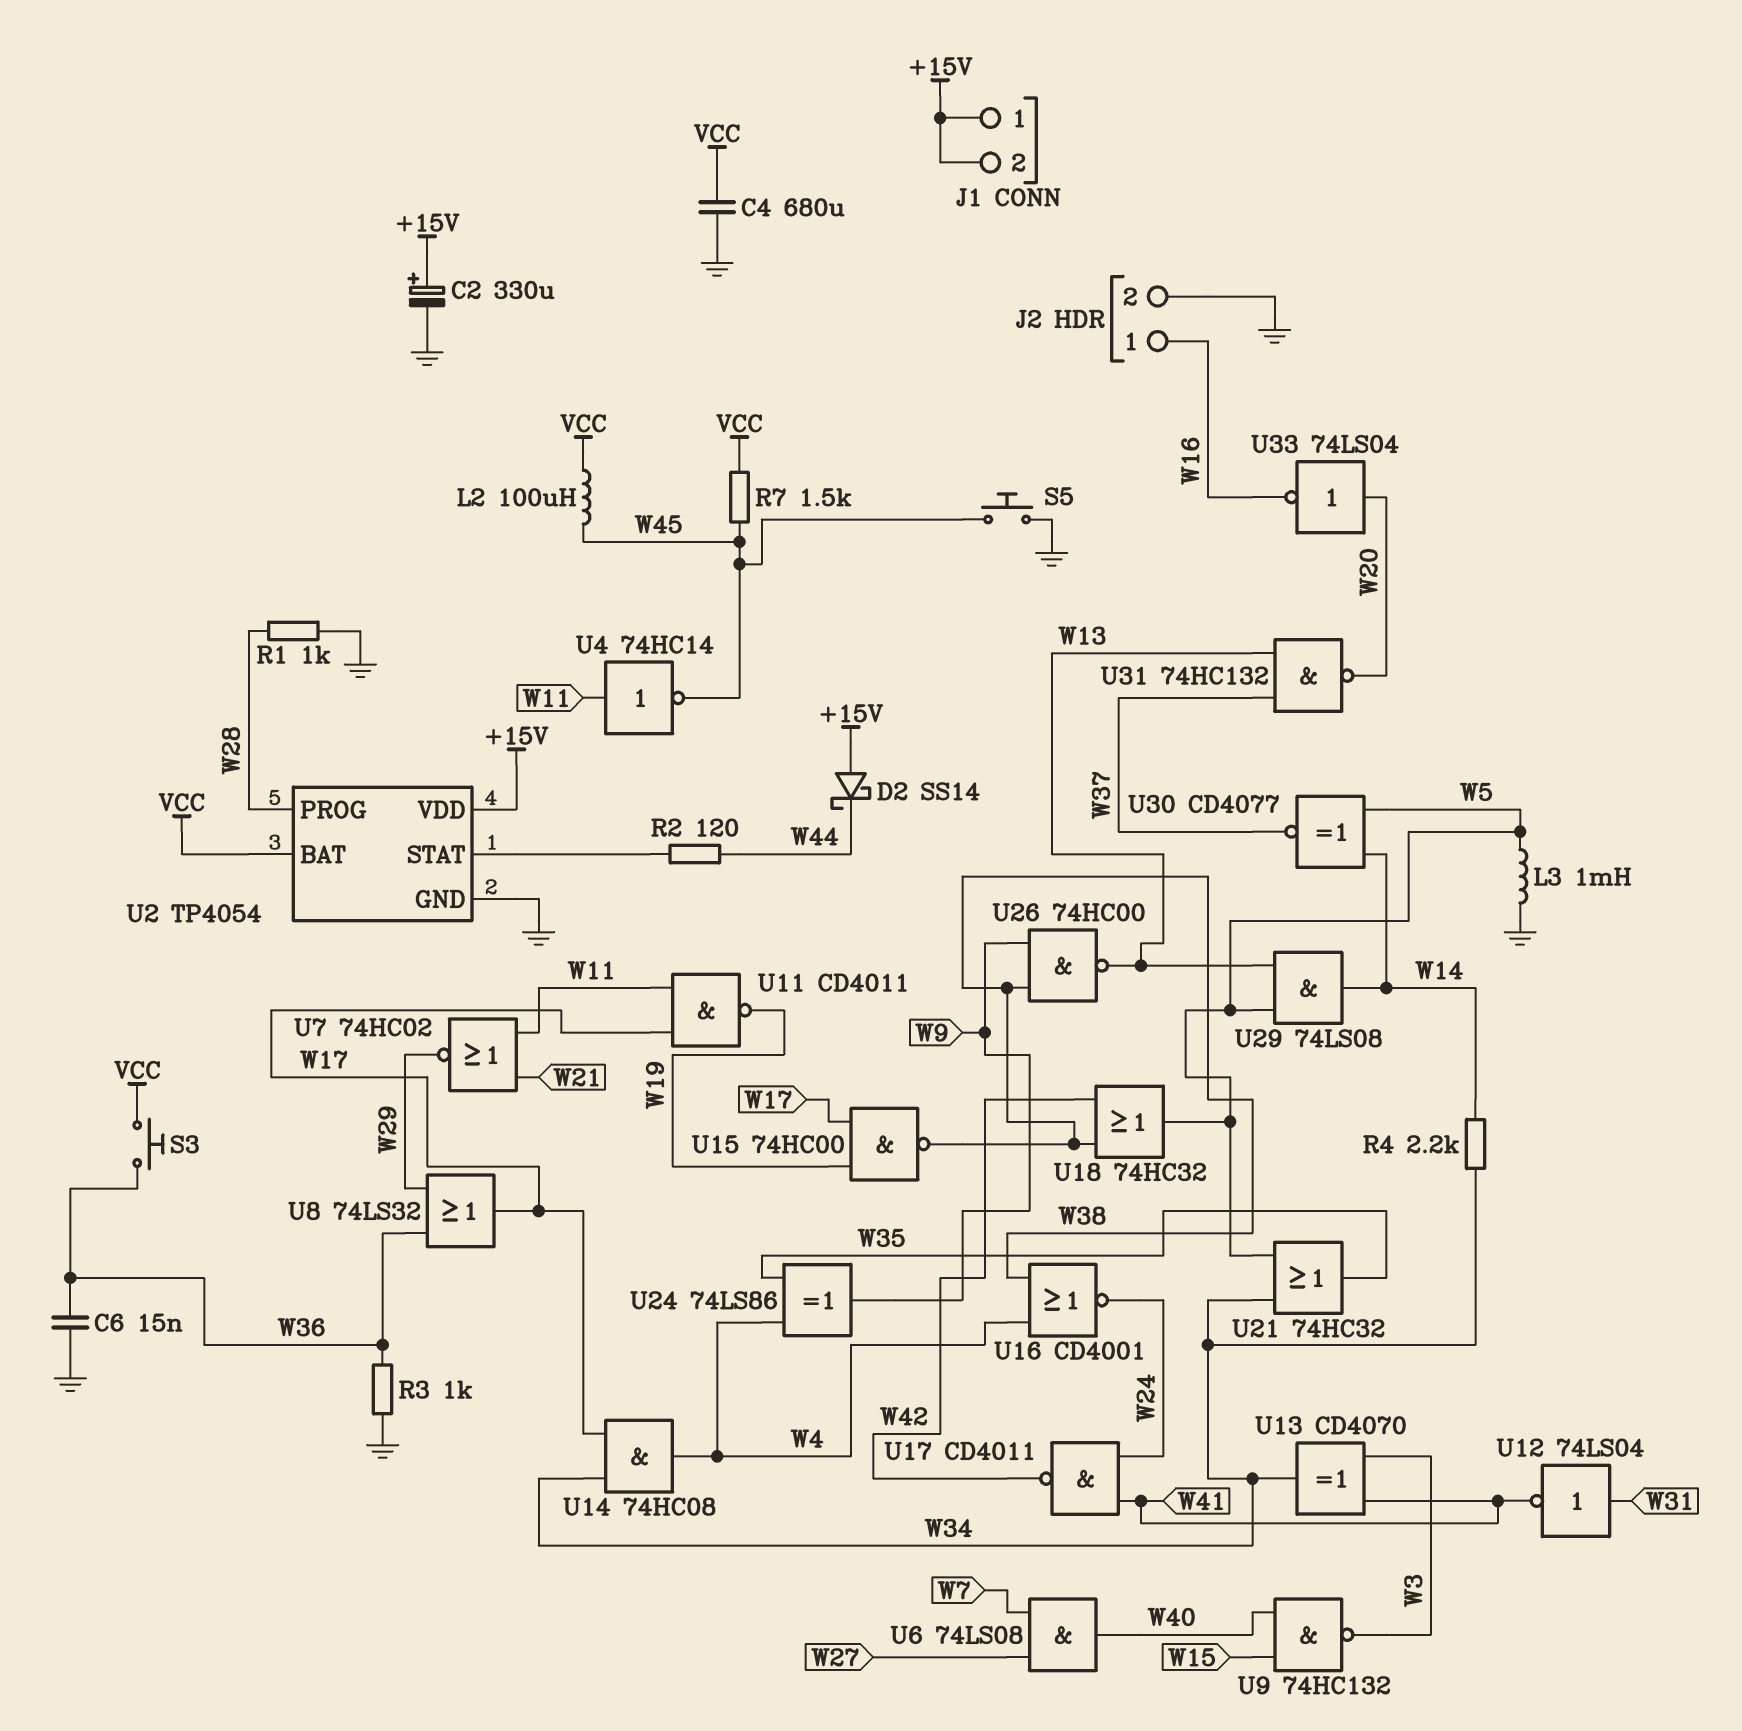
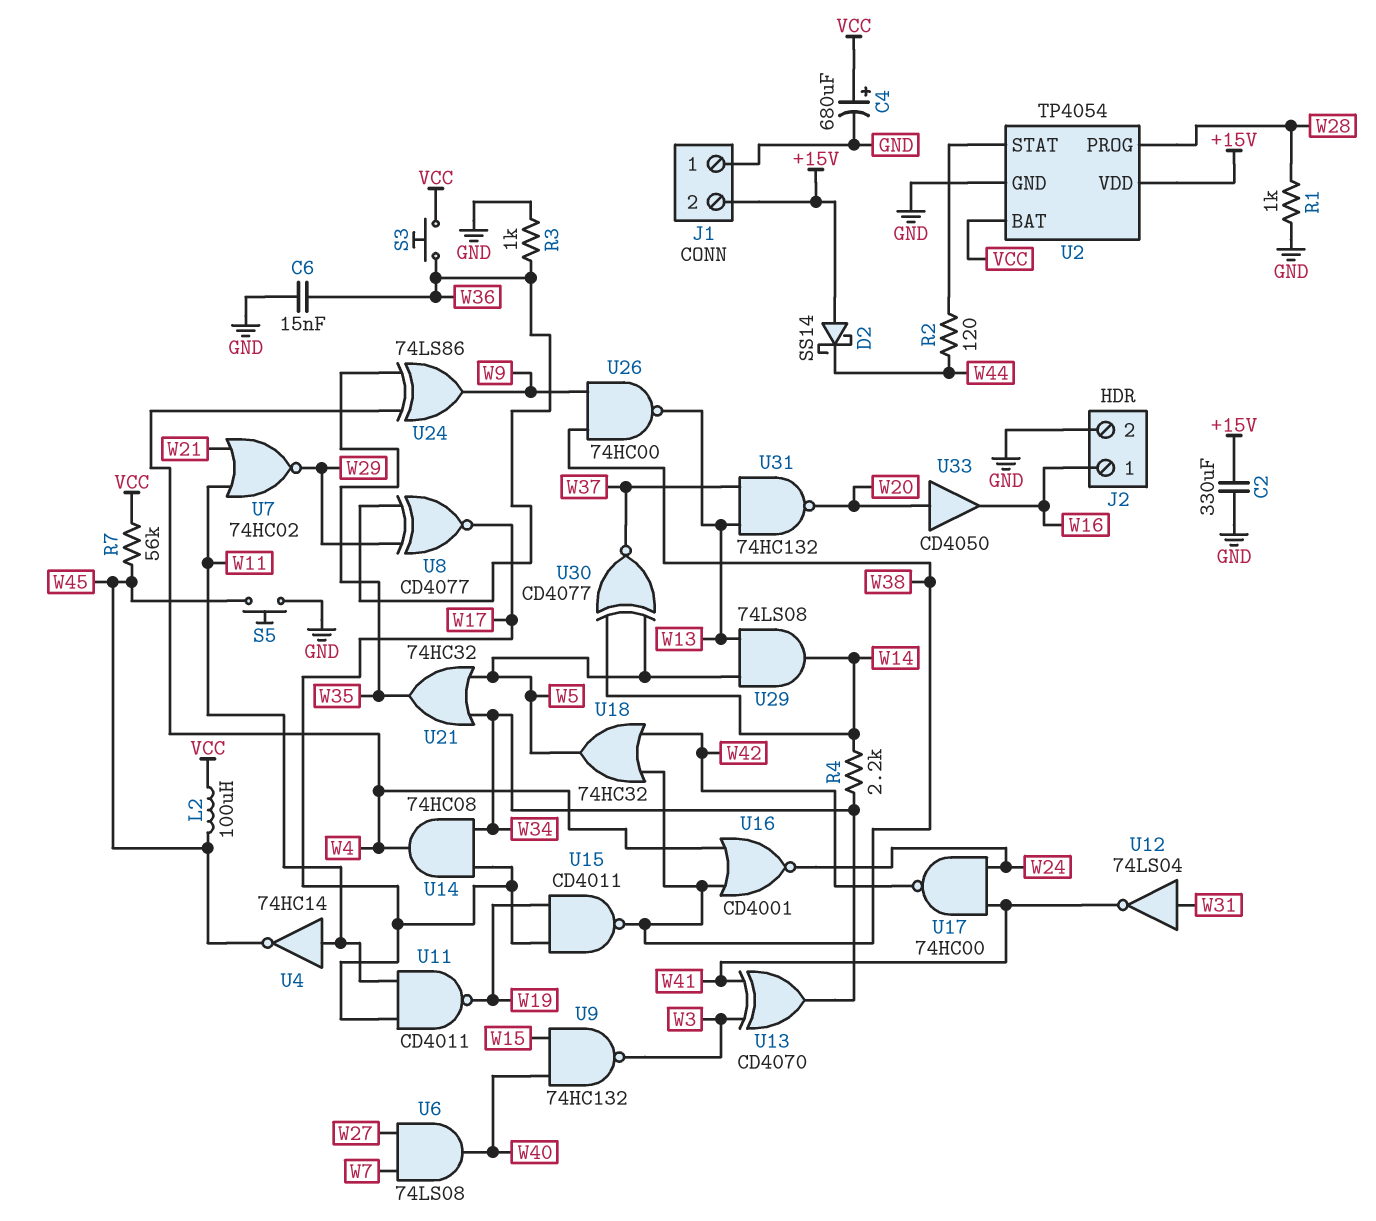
C2: 330uF (plus +15V, minus GND) -> 330uF (+15V, GND)
C4: 680uF (GND, VCC) -> 680uF (plus VCC, minus GND)
J1 pin 1: +15V -> GND
L3: 1mH (GND, W5) -> none
R7: 1.5k (VCC, W45) -> 56k (VCC, W45)
U8: OR 74LS32 (in W29, in W36, out W17) -> XNOR CD4077 (in W29, in W36, out W17)
U15: NAND 74HC00 (in W17, in W19, out W38) -> NAND CD4011 (in W17, in W19, out W38)
U17: NAND CD4011 (in W24, in W41, out W42) -> NAND 74HC00 (in W24, in W41, out W42)
U33: NOT 74LS04 (in W20, out W16) -> buffer CD4050 (in W20, out W16)

